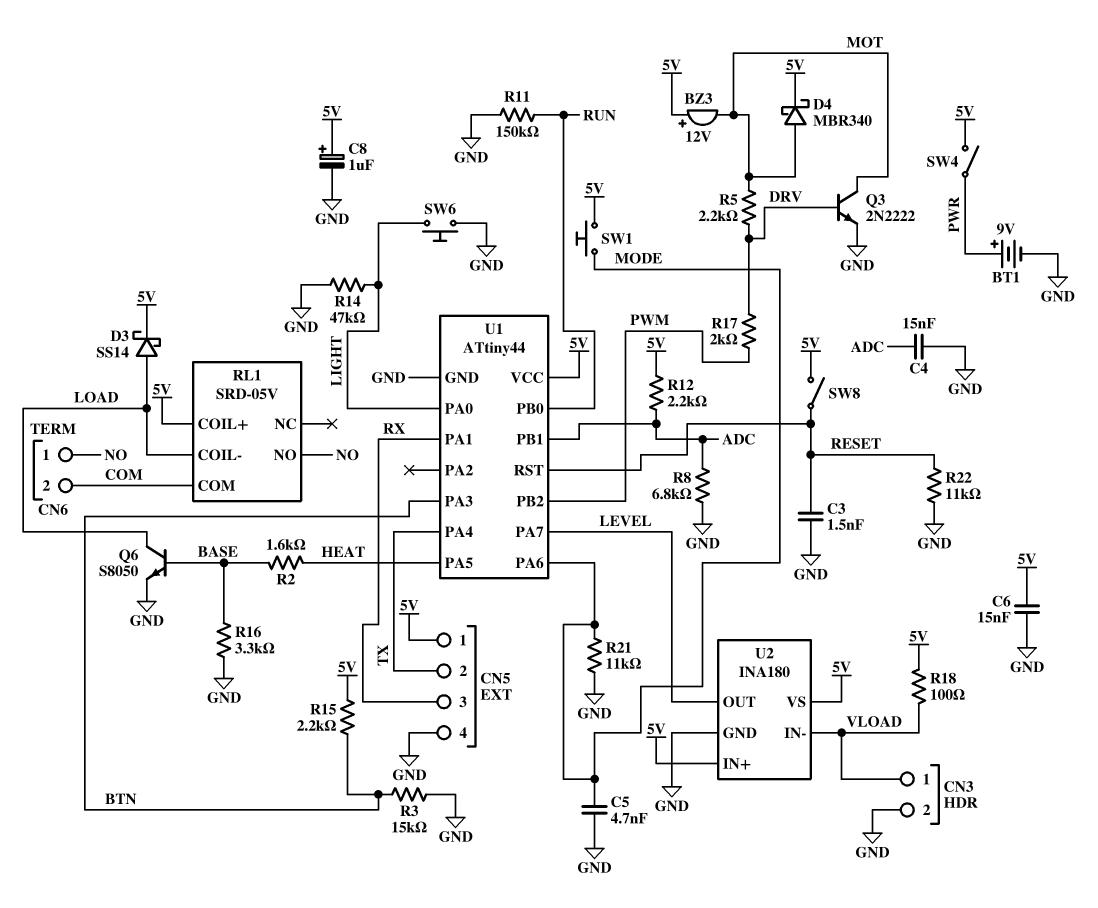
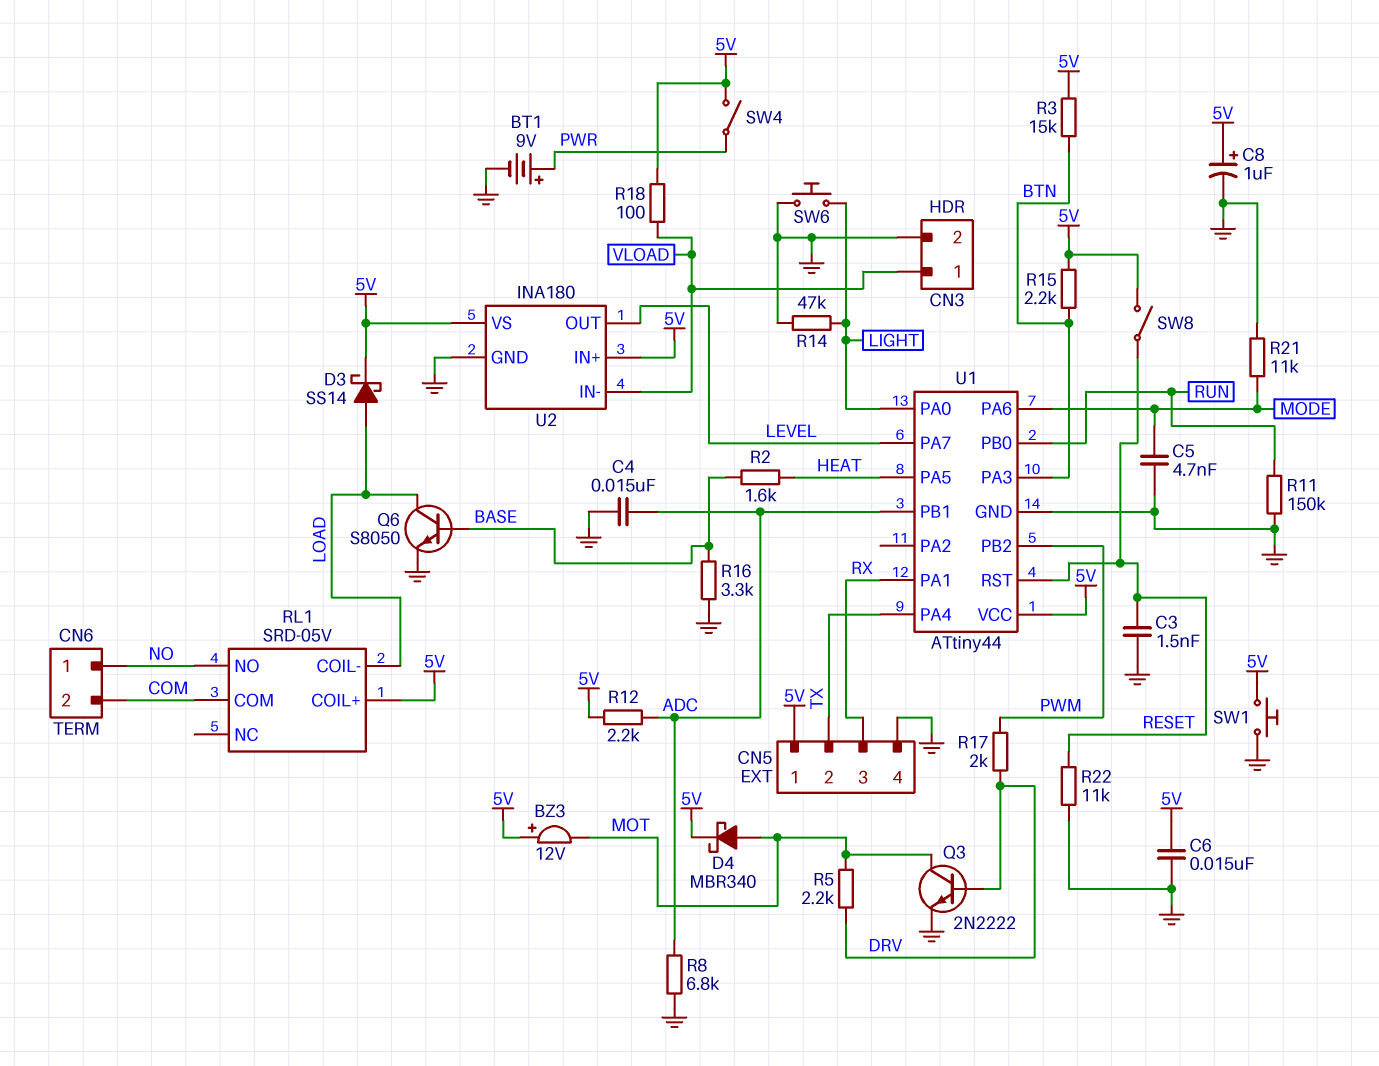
R3: 15k (BTN, GND) -> 15k (5V, BTN)
SW1: button (5V, MODE) -> button (5V, GND)

